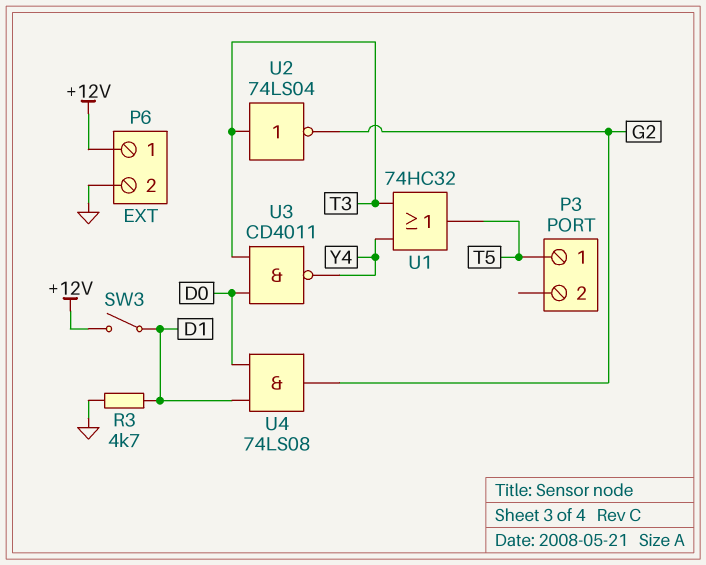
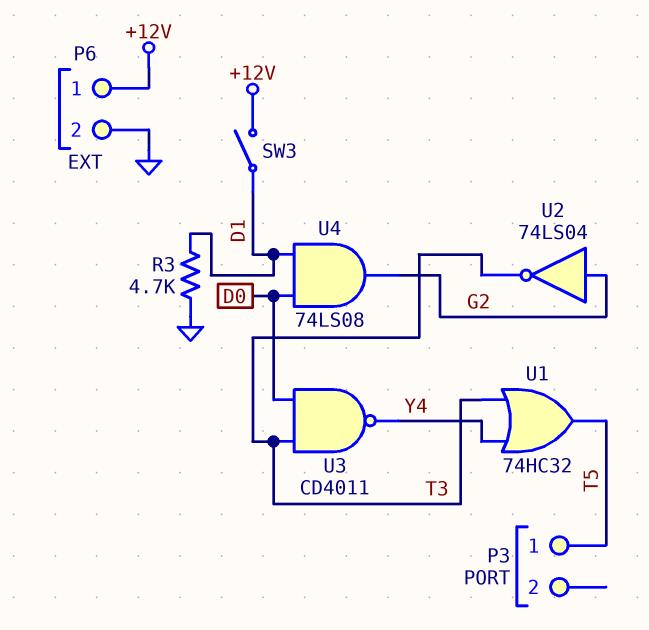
U2: NOT 74LS04 (in T3, out G2) -> NOT 74LS04 (in G2, out T3)

